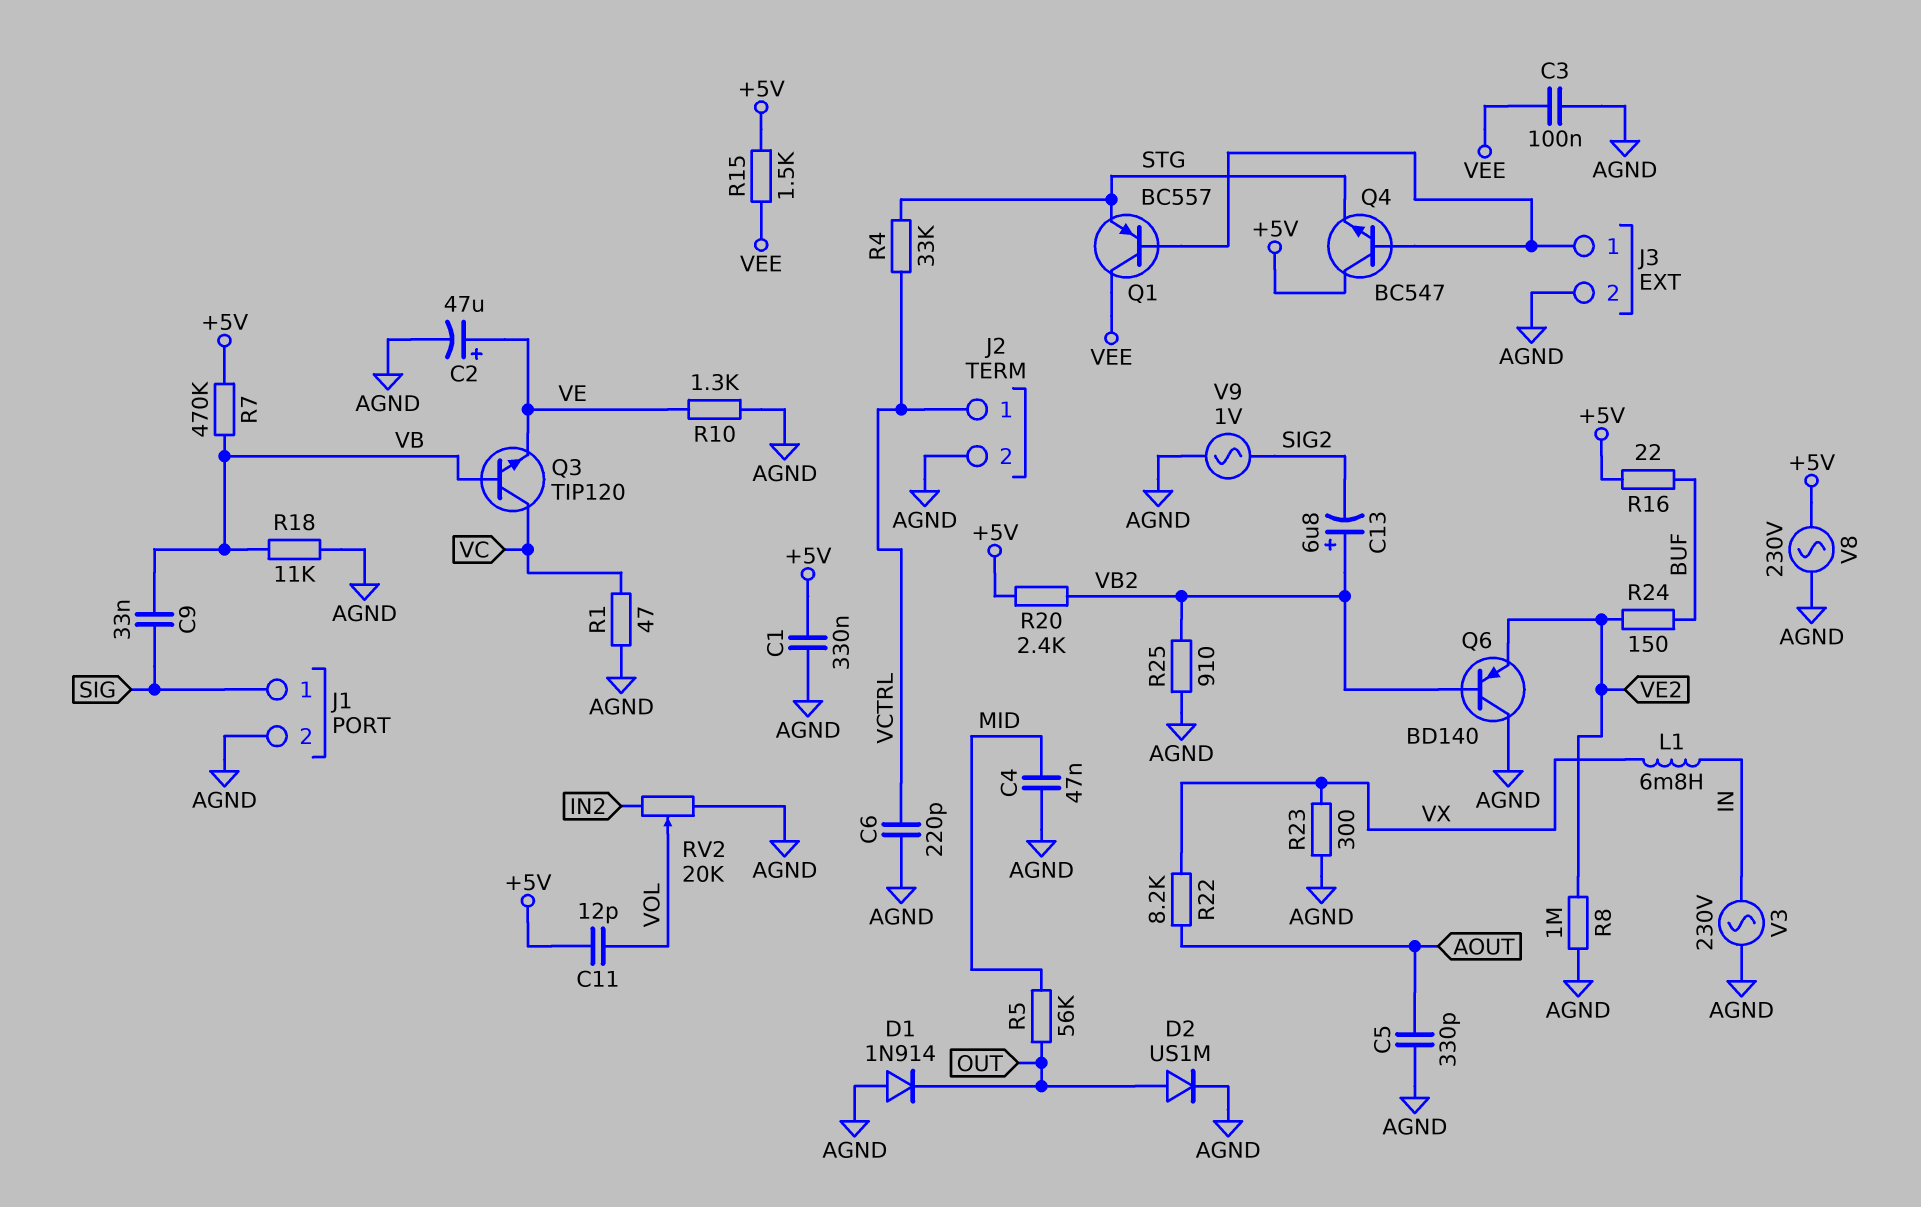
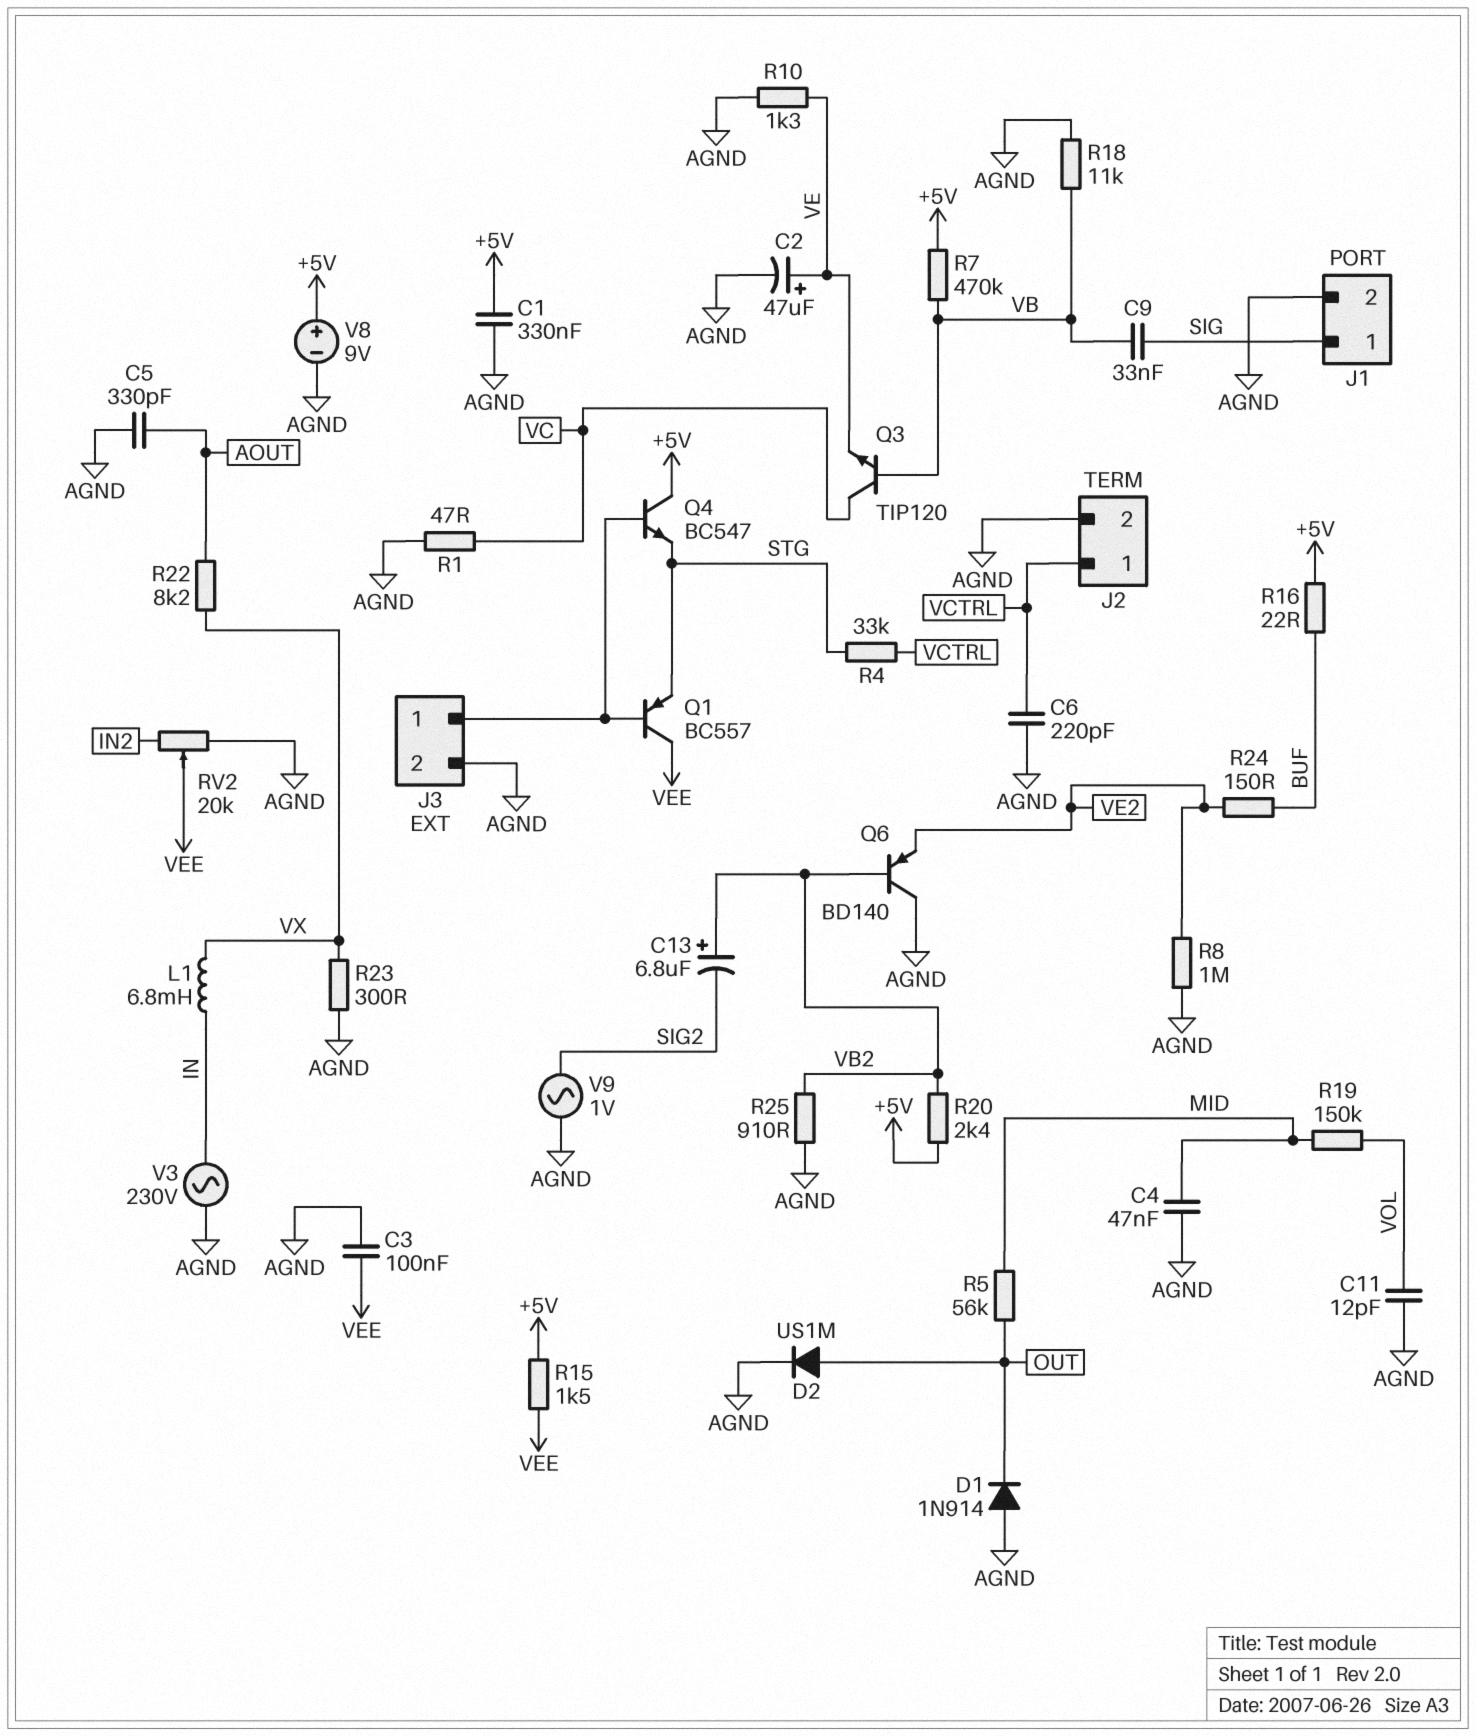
C11: 12pF (+5V, VOL) -> 12pF (AGND, VOL)
R19: none -> 150k (MID, VOL)
RV2: 20k (AGND, IN2, wiper VOL) -> 20k (AGND, IN2, wiper VEE)
V8: AC 230V (+5V, AGND) -> 9V (plus +5V, minus AGND)

